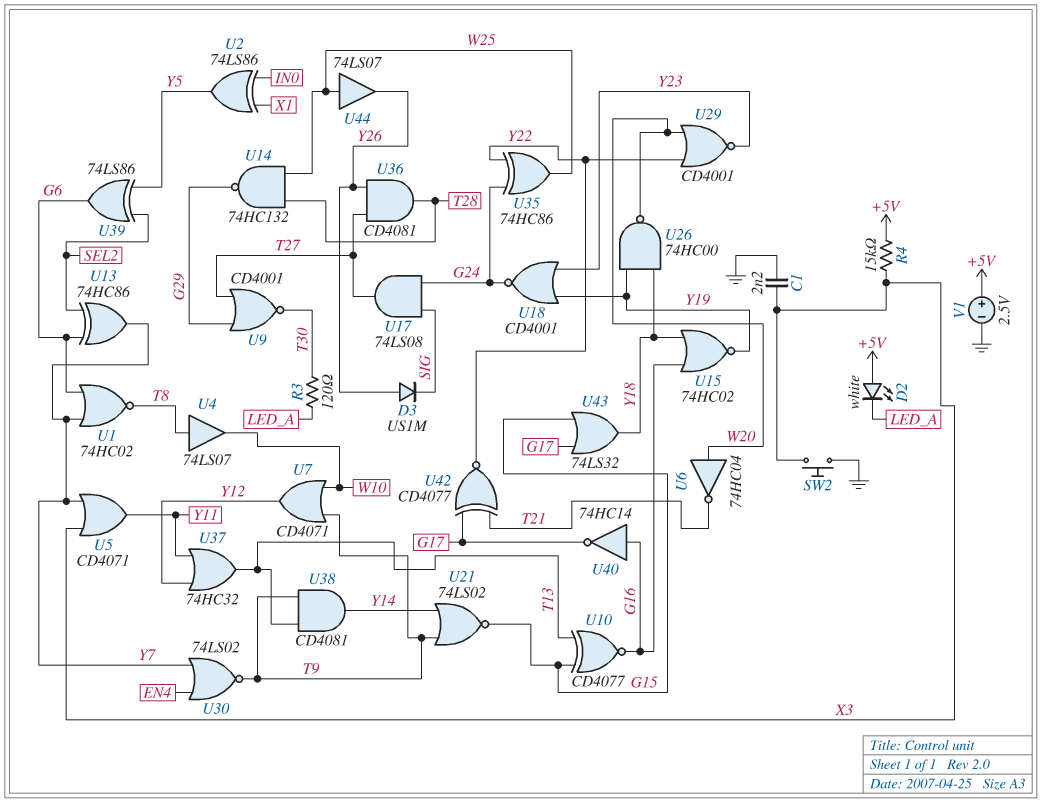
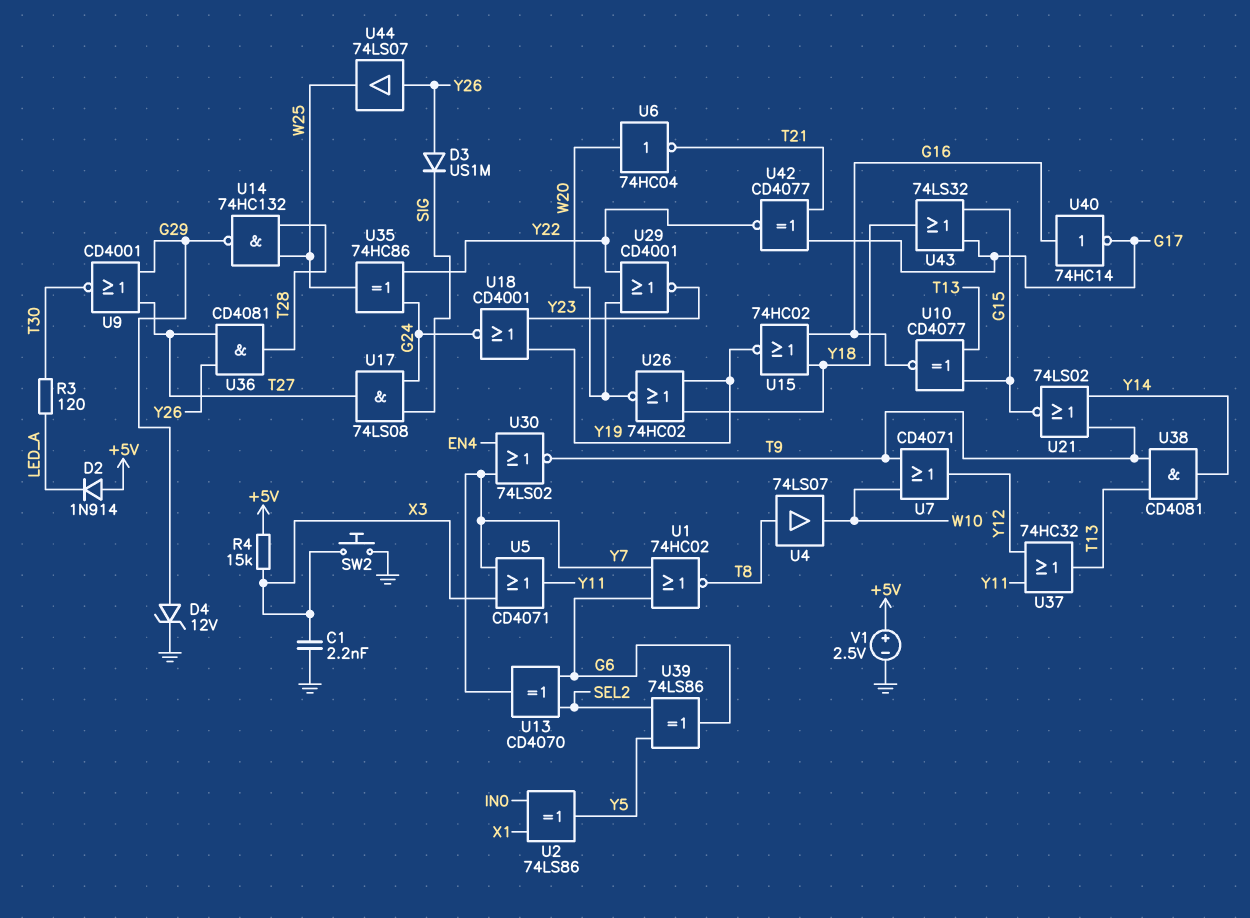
D2: LED white (A +5V, K LED_A) -> diode 1N914 (A +5V, K LED_A)
D4: none -> zener 12V (A G29, K GND)
U13: XOR 74HC86 (in G6, in SEL2, out Y7) -> XOR CD4070 (in G6, in SEL2, out Y7)
U26: NAND 74HC00 (in Y18, in Y19, out W20) -> NOR 74HC02 (in Y18, in Y19, out W20)
U44: buffer 74LS07 (in W25, out Y26) -> buffer 74LS07 (in Y26, out W25)

